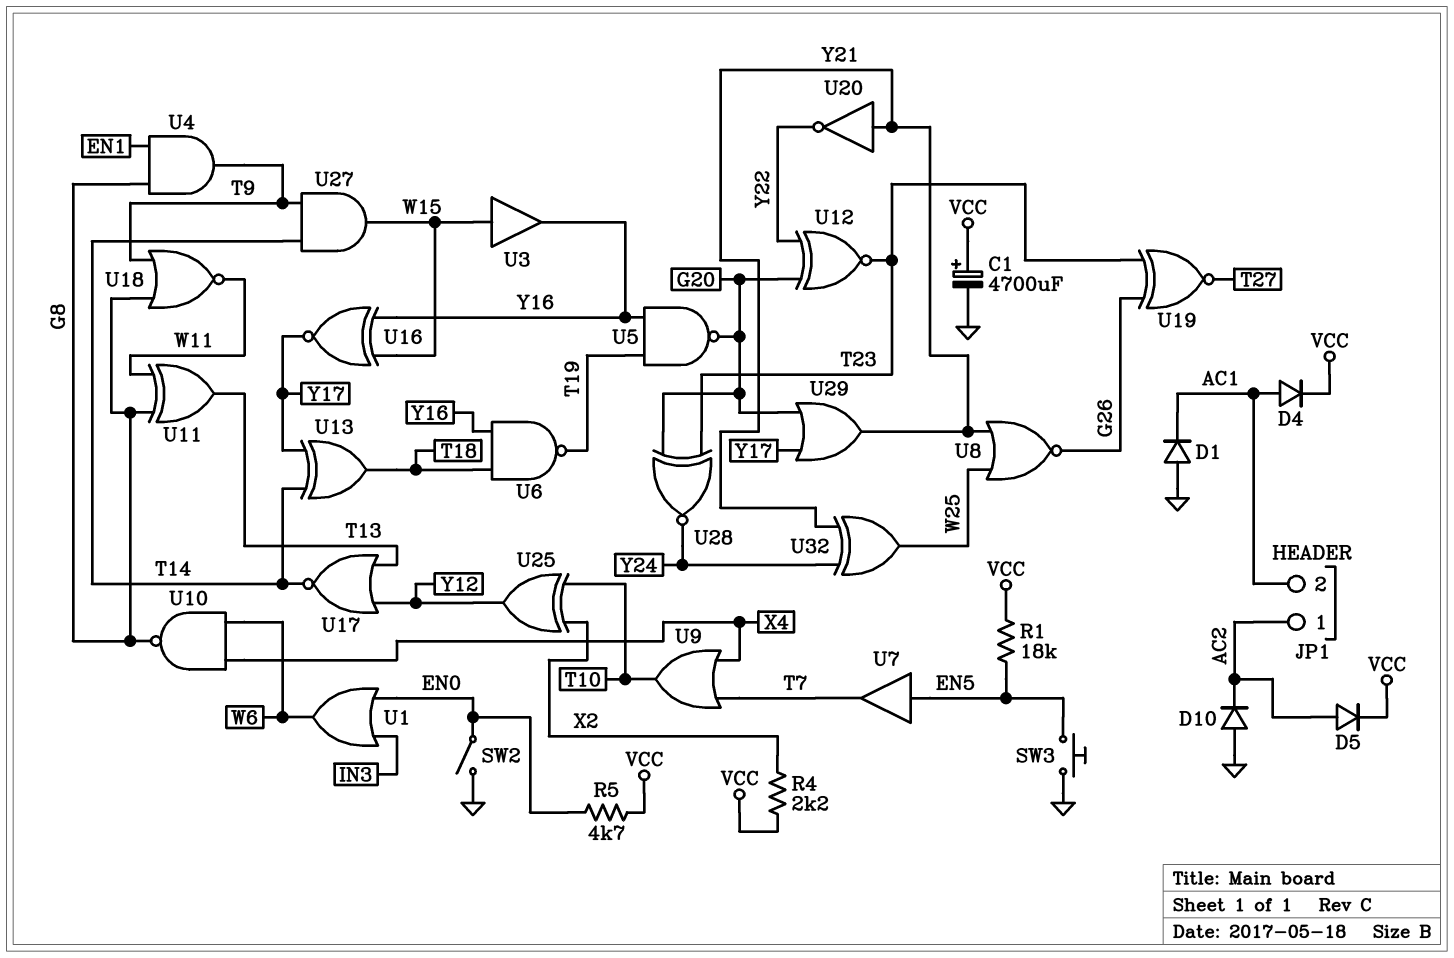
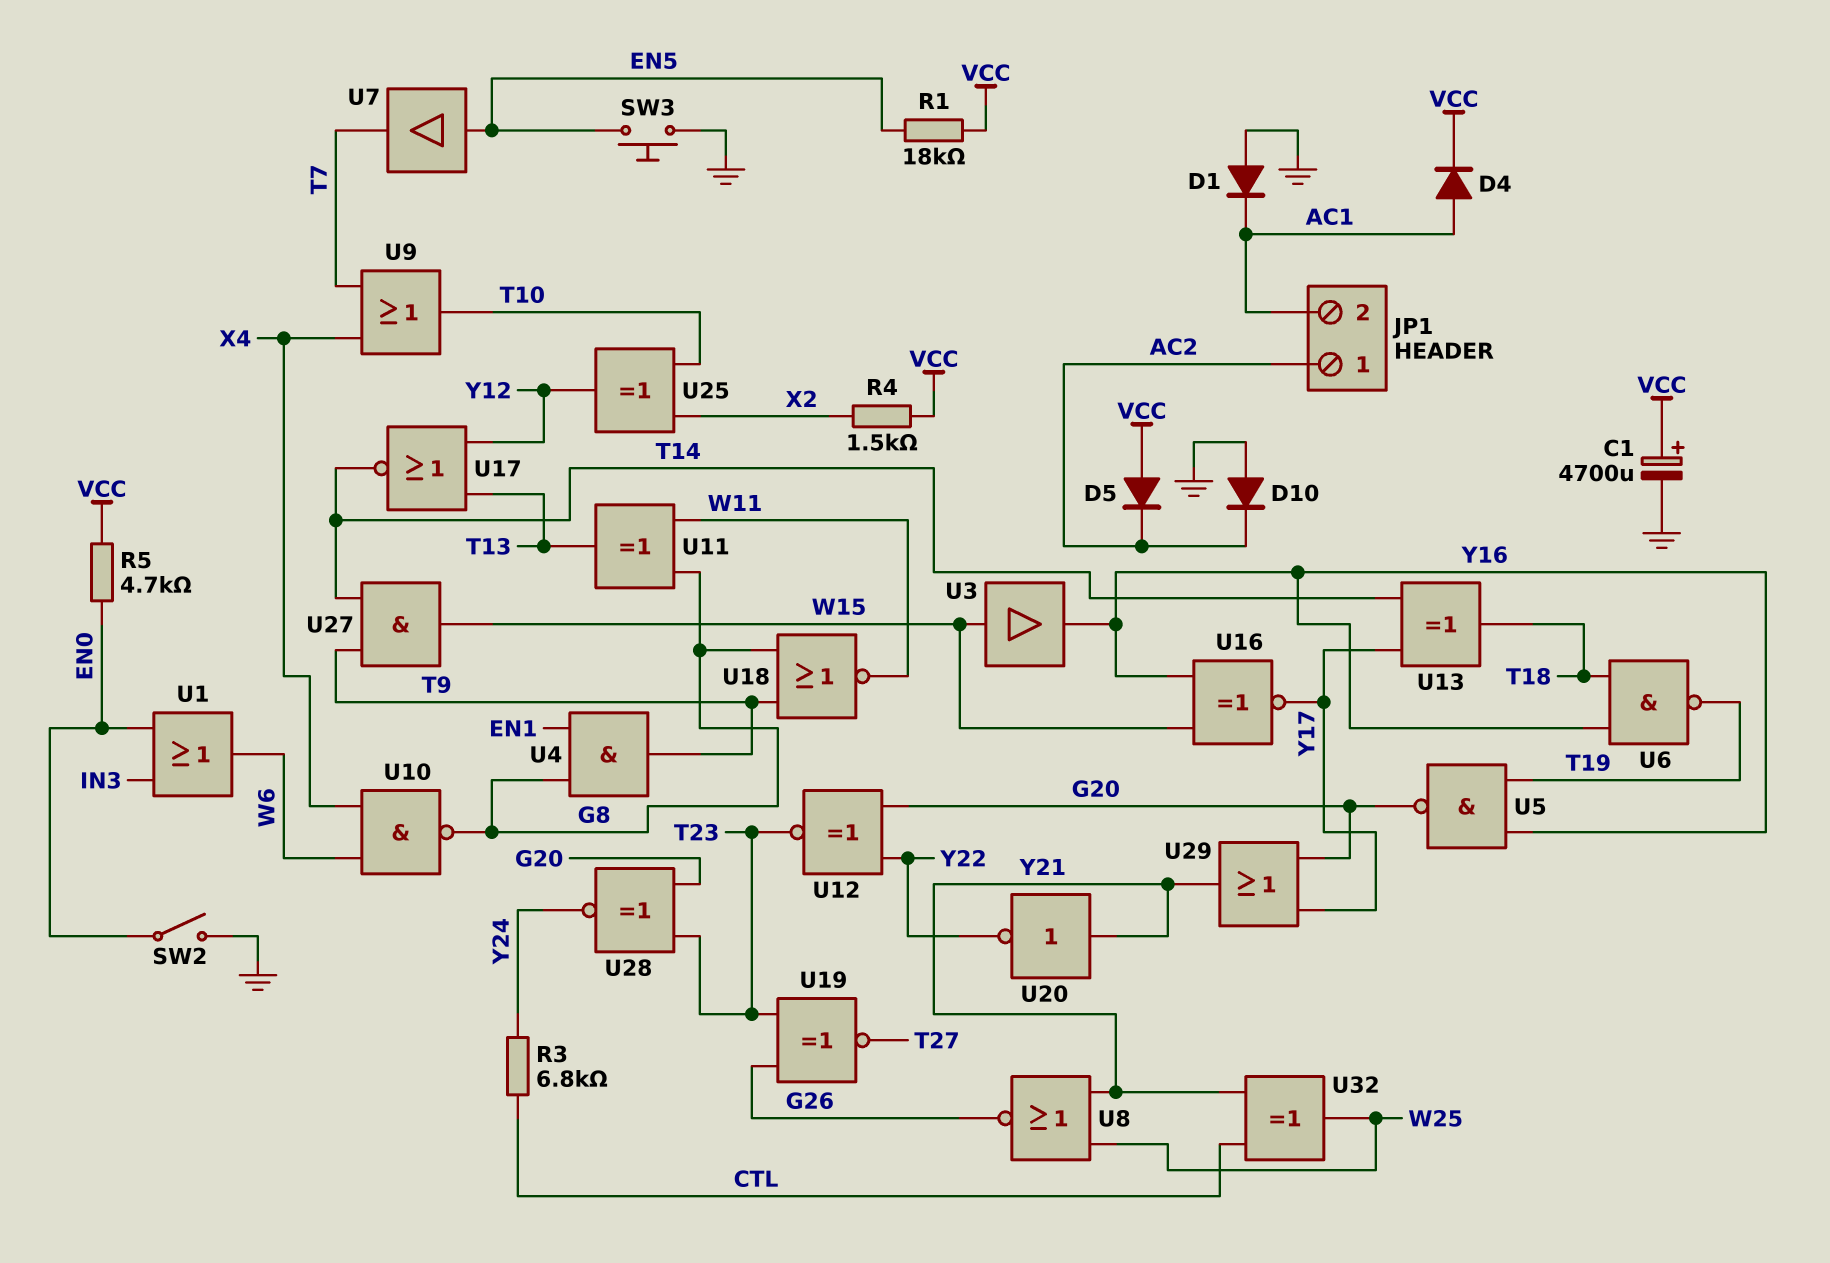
D5: diode (A AC2, K VCC) -> diode (A VCC, K AC2)
R3: none -> 6.8k (CTL, Y24)
R4: 2.2k (VCC, X2) -> 1.5k (VCC, X2)
U32: XOR (in Y21, in Y24, out W25) -> XOR (in CTL, in Y21, out W25)

